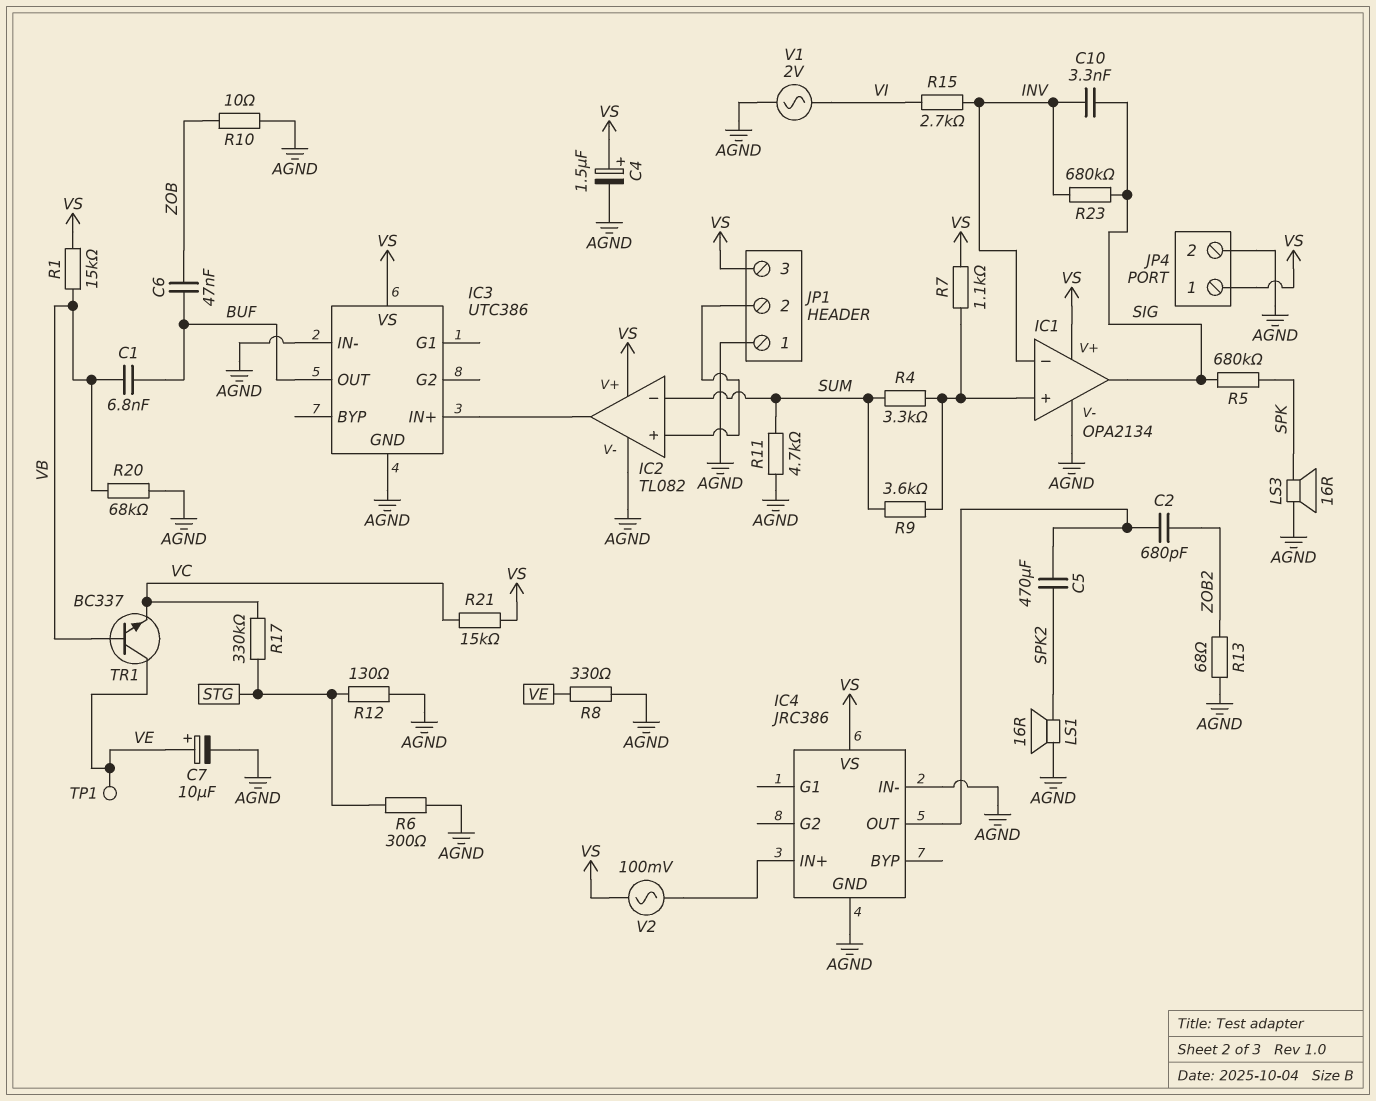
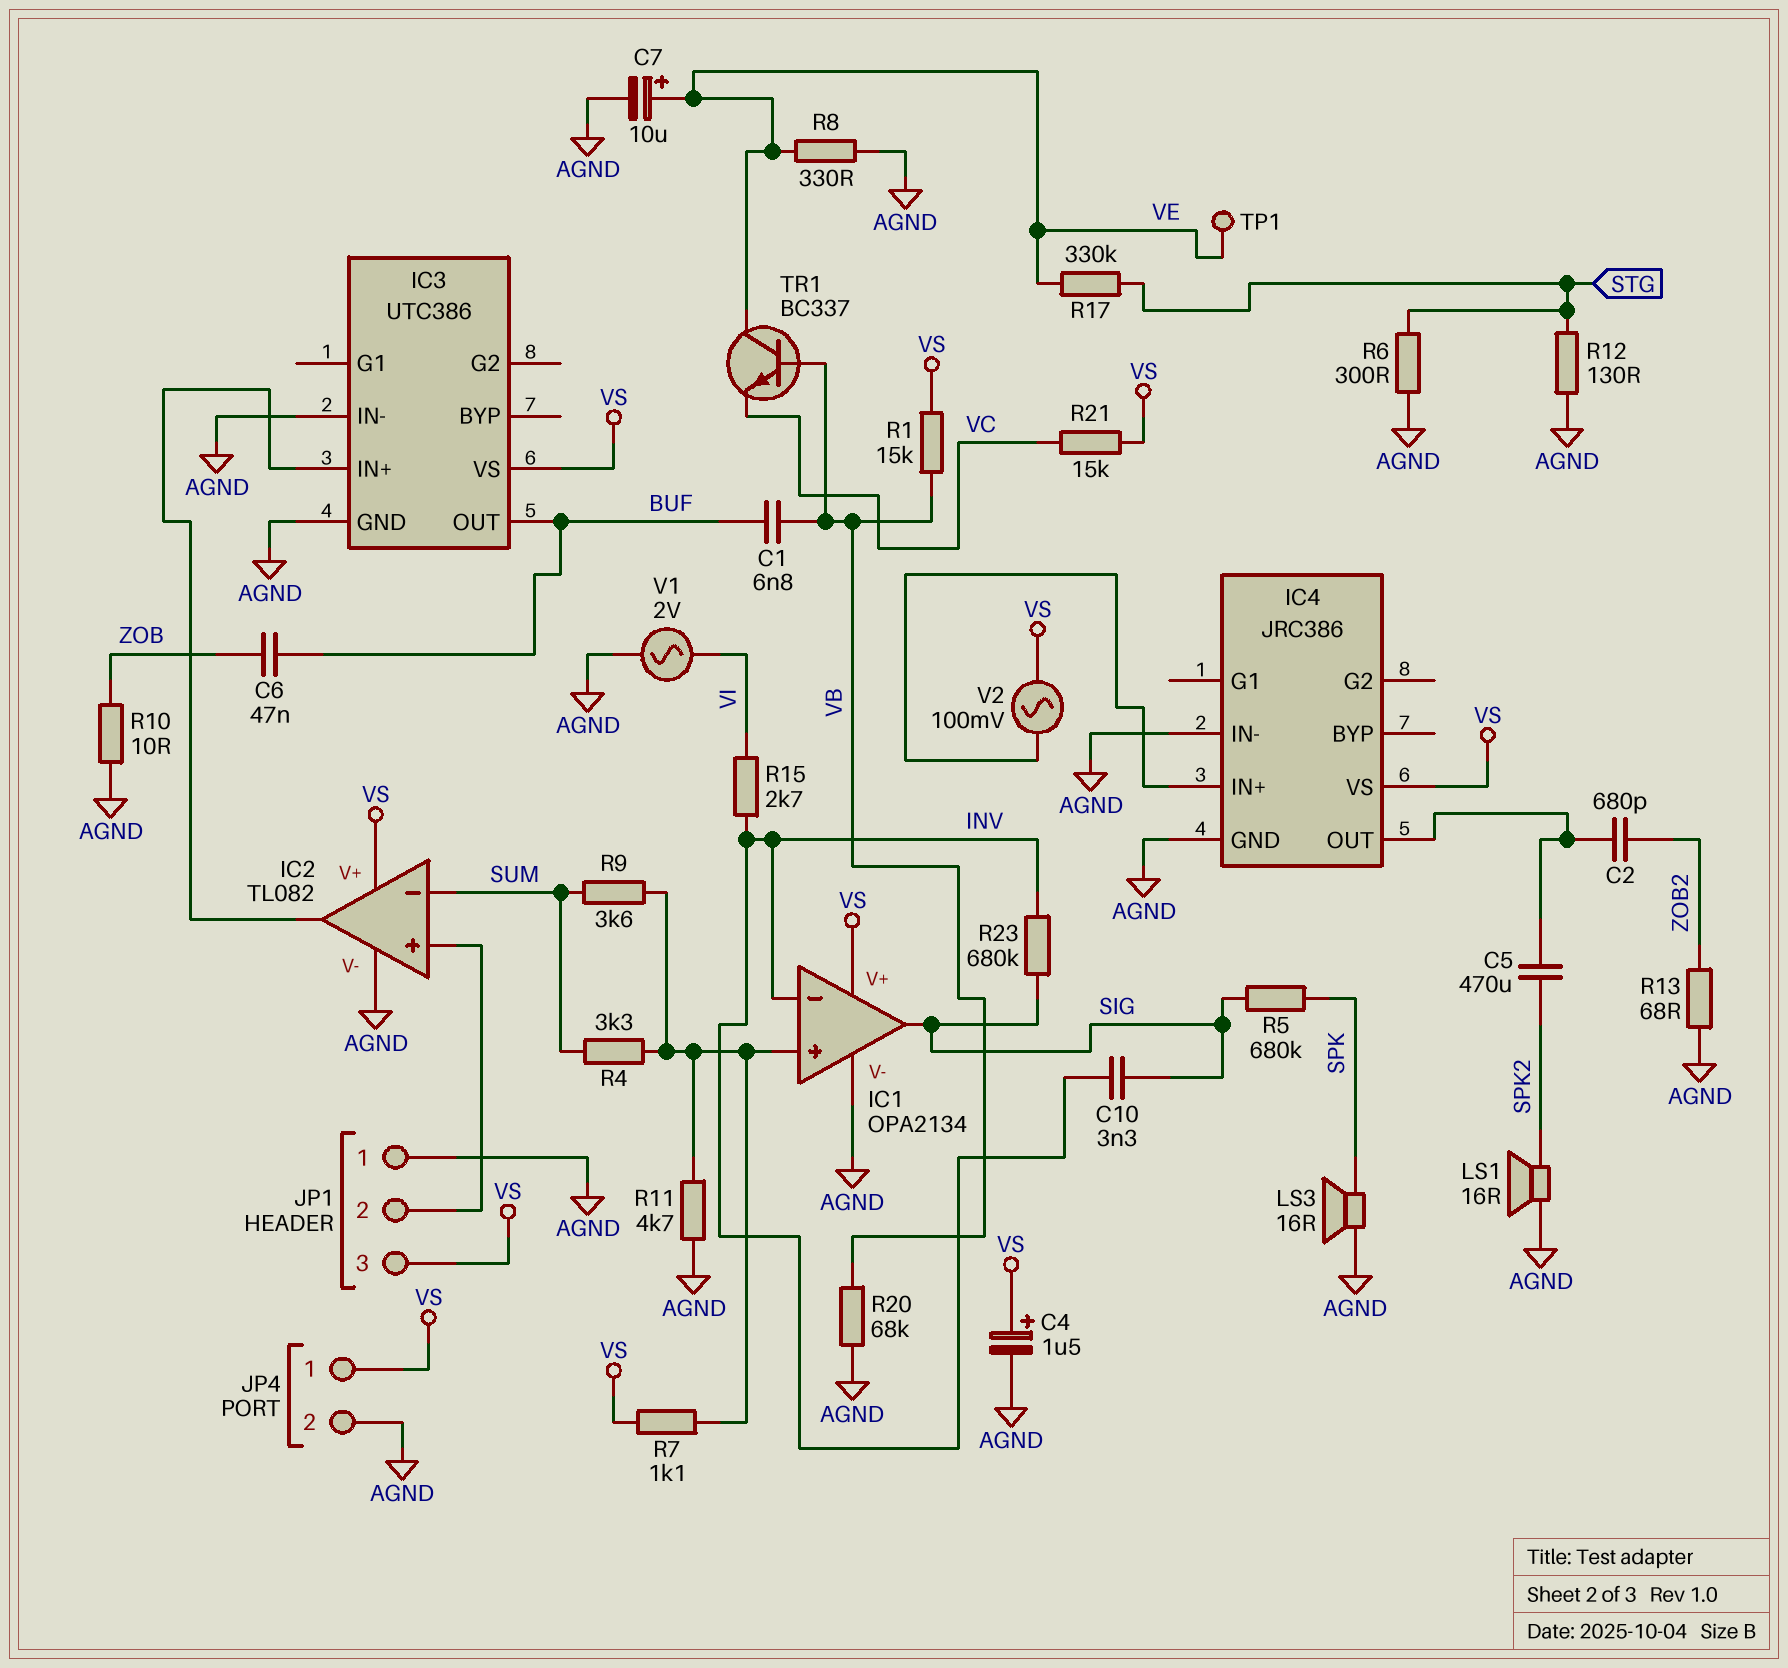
R11: 4.7k (AGND, SUM) -> 4.7k (AGND, IC1/in+)
R17: 330k (STG, VC) -> 330k (STG, VE)

